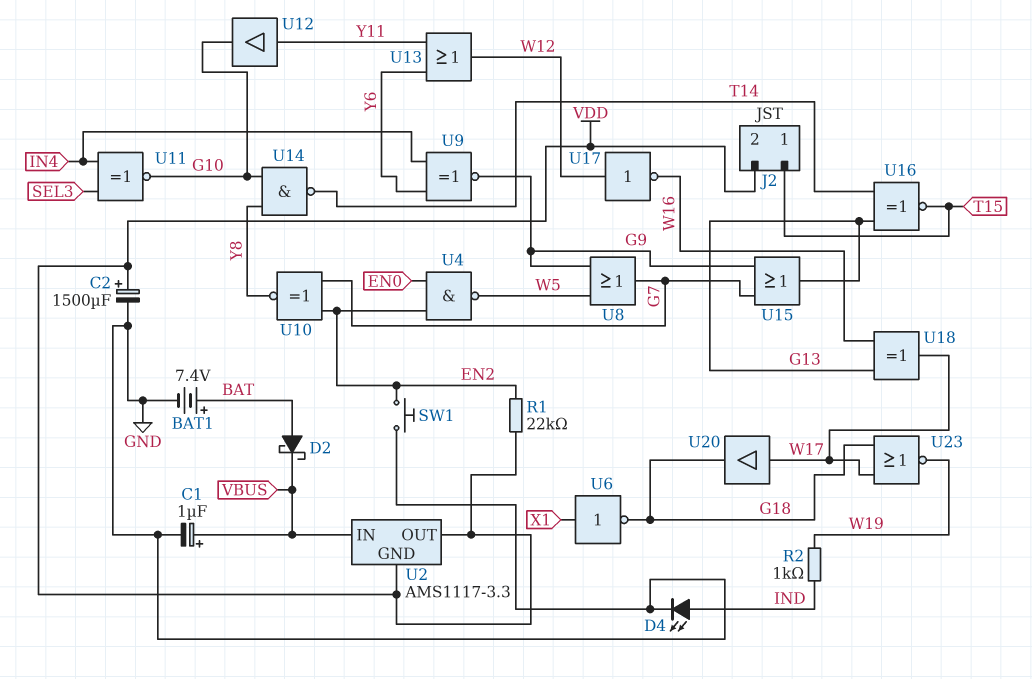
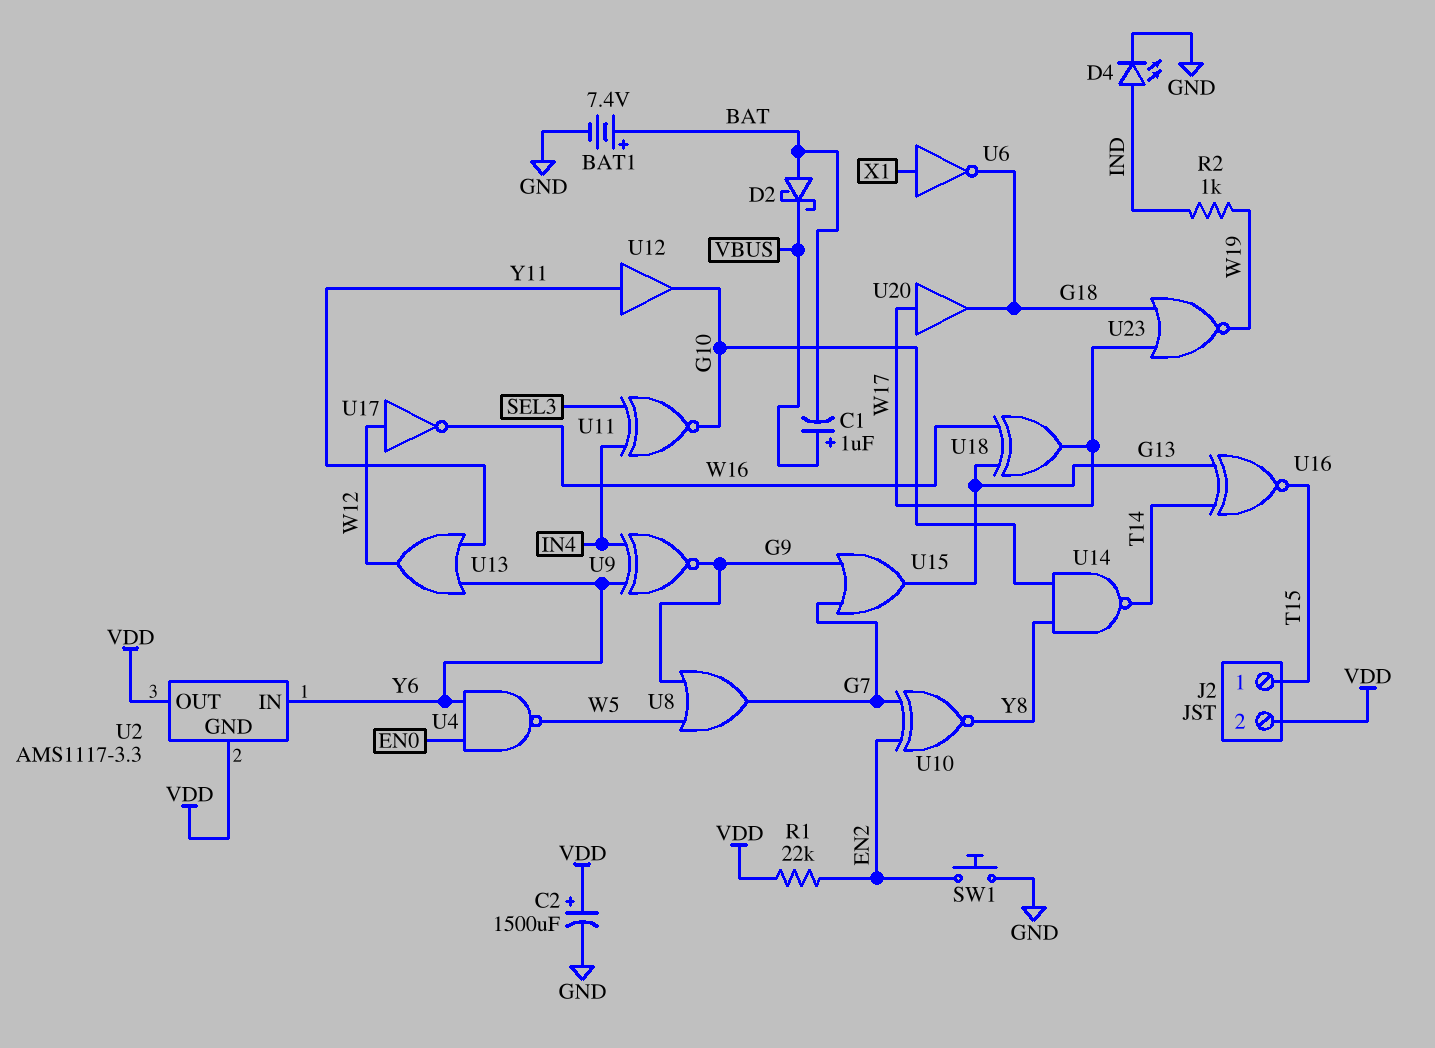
C1: 1uF (plus VBUS, minus GND) -> 1uF (plus VBUS, minus BAT)
U2 pin IN: VBUS -> Y6
U4: NAND (in EN0, in EN2, out W5) -> NAND (in EN0, in Y6, out W5)

